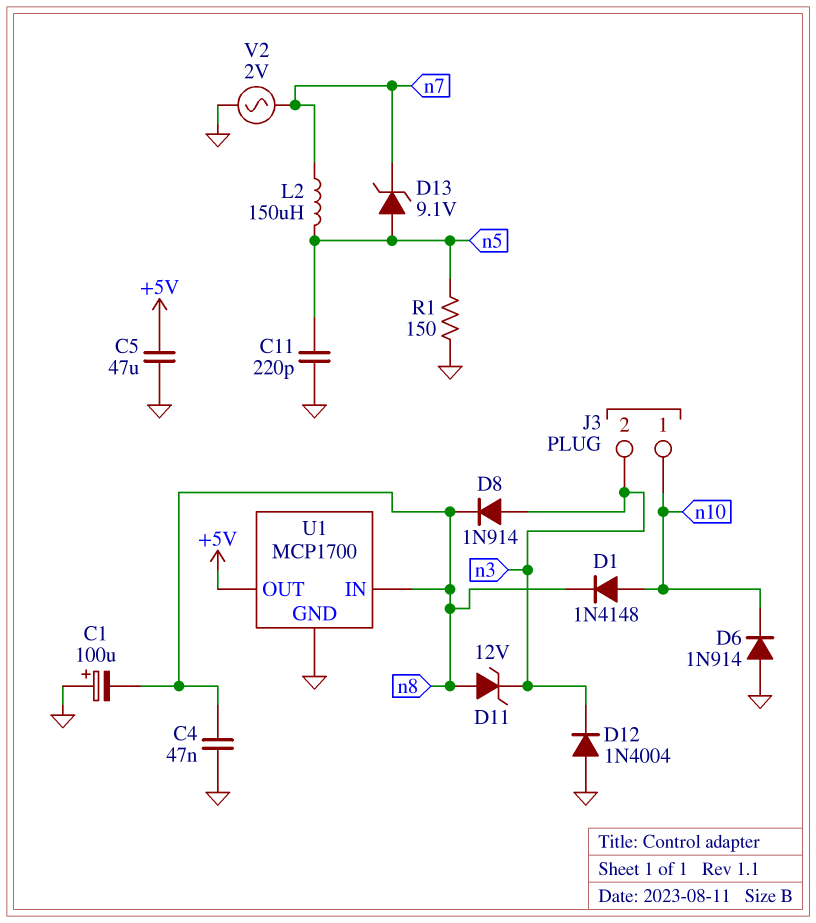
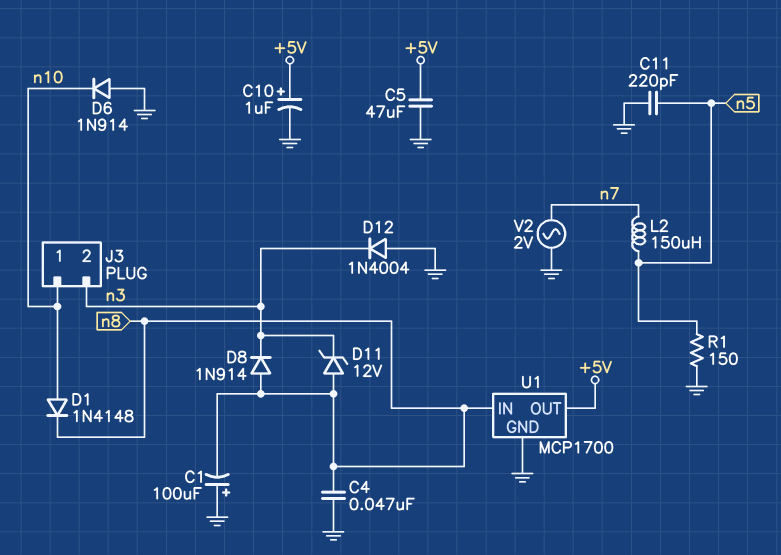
C10: none -> 1uF (plus +5V, minus GND)
D8: diode 1N914 (A n3, K n8) -> diode 1N914 (A n8, K n3)
D13: zener 9.1V (A n5, K n7) -> none

